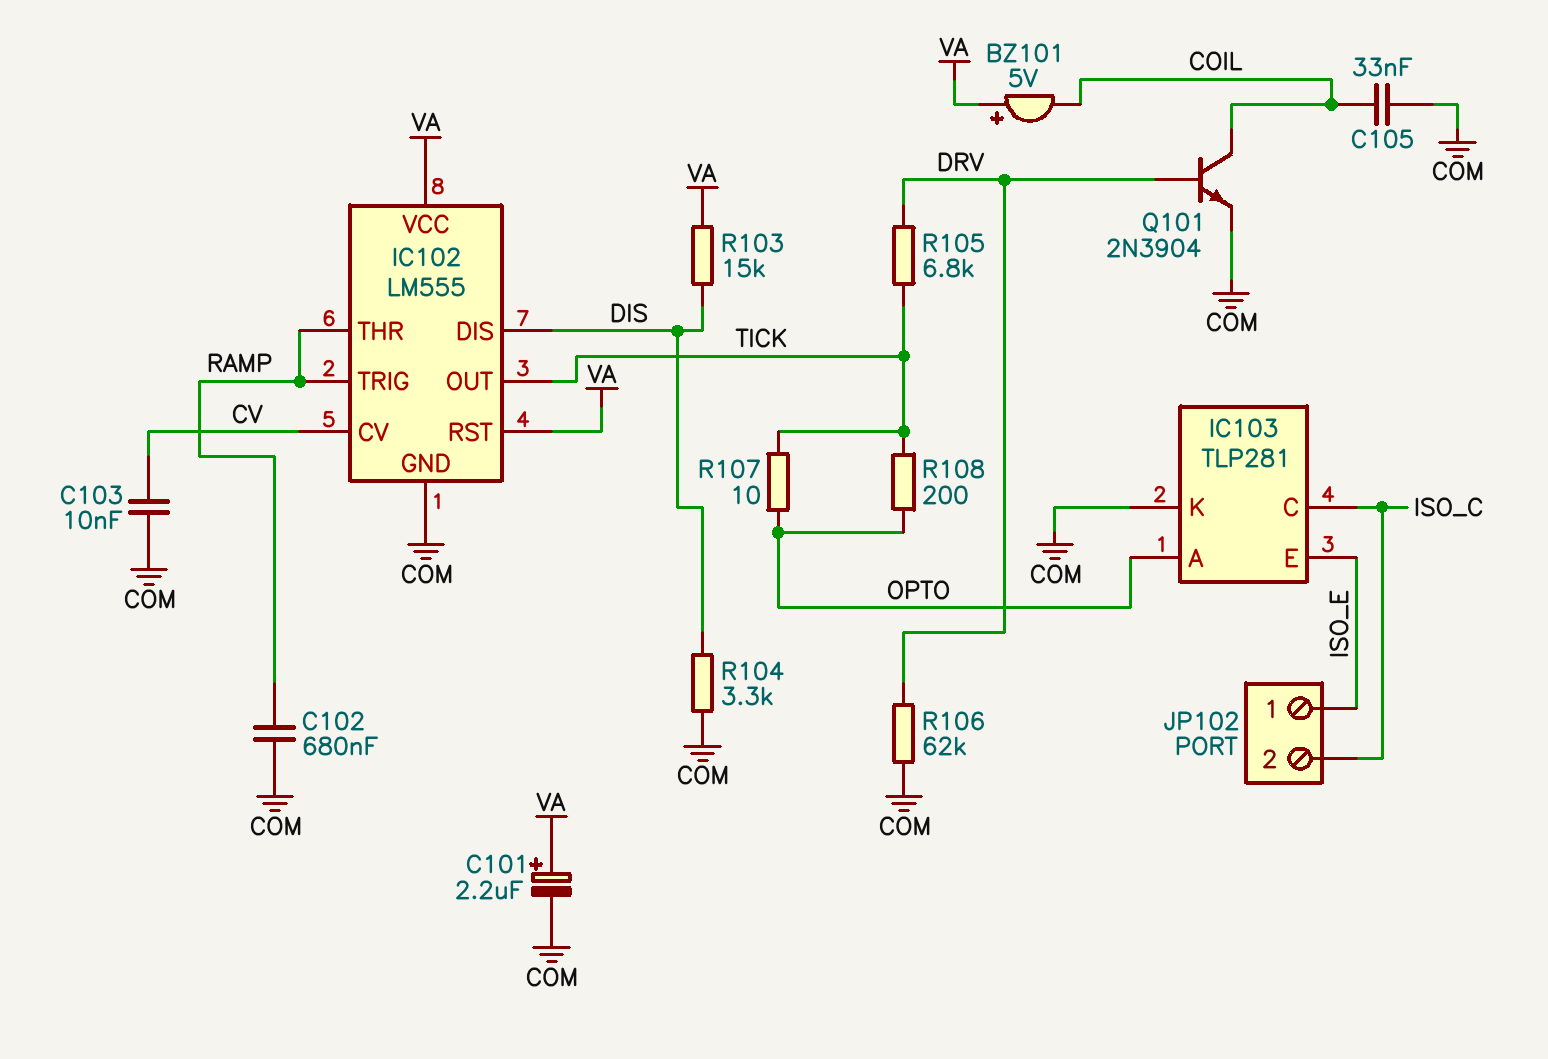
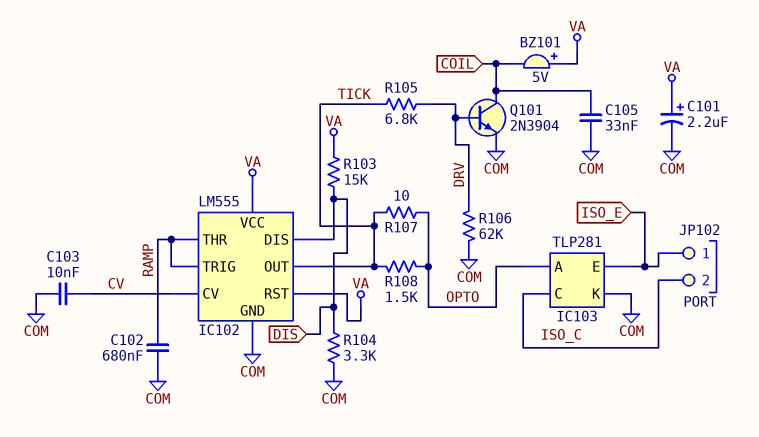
R108: 200 (OPTO, TICK) -> 1.5k (OPTO, TICK)

